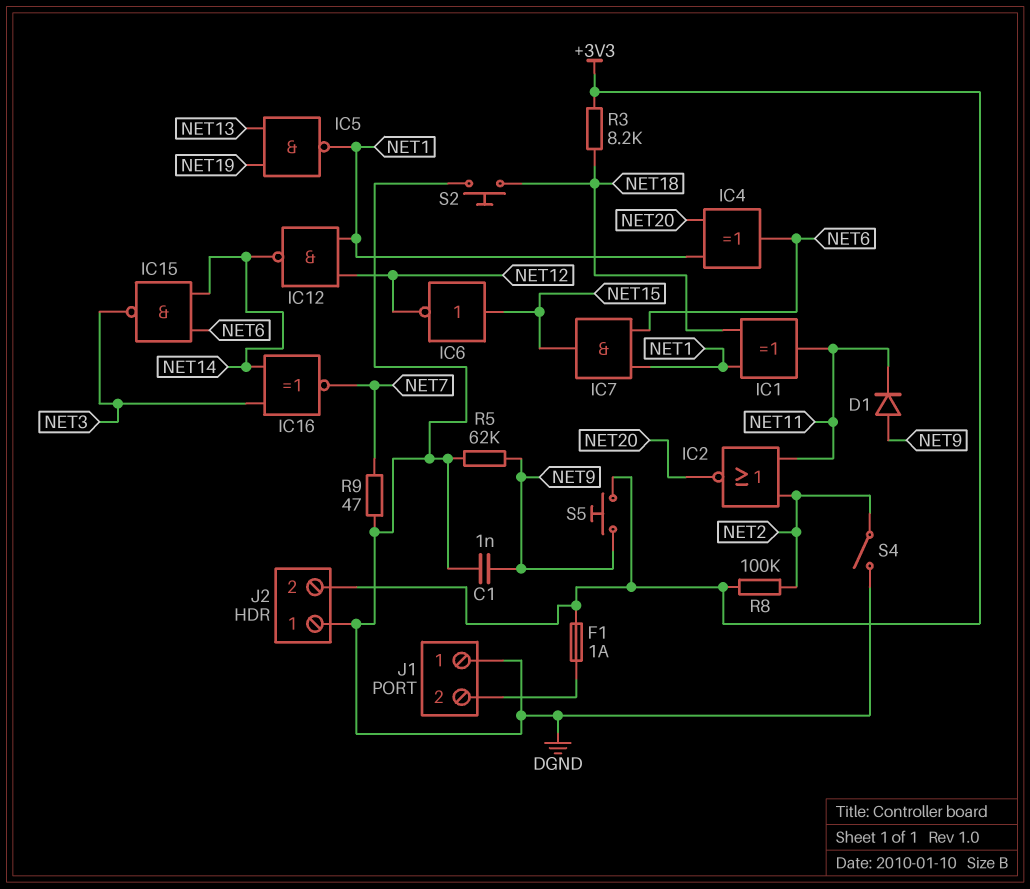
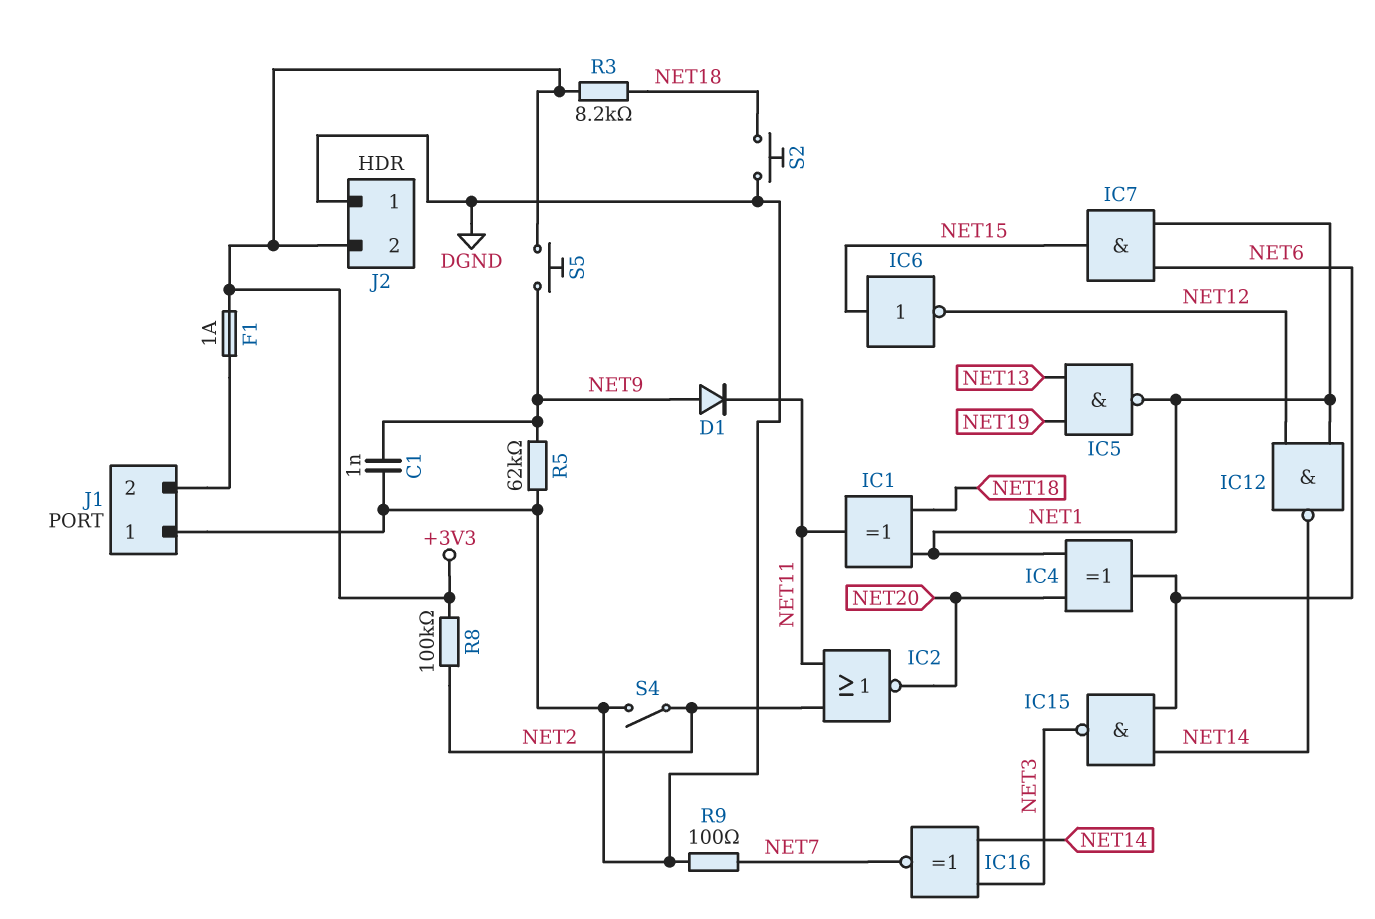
R9: 47 (DGND, NET7) -> 100 (DGND, NET7)

